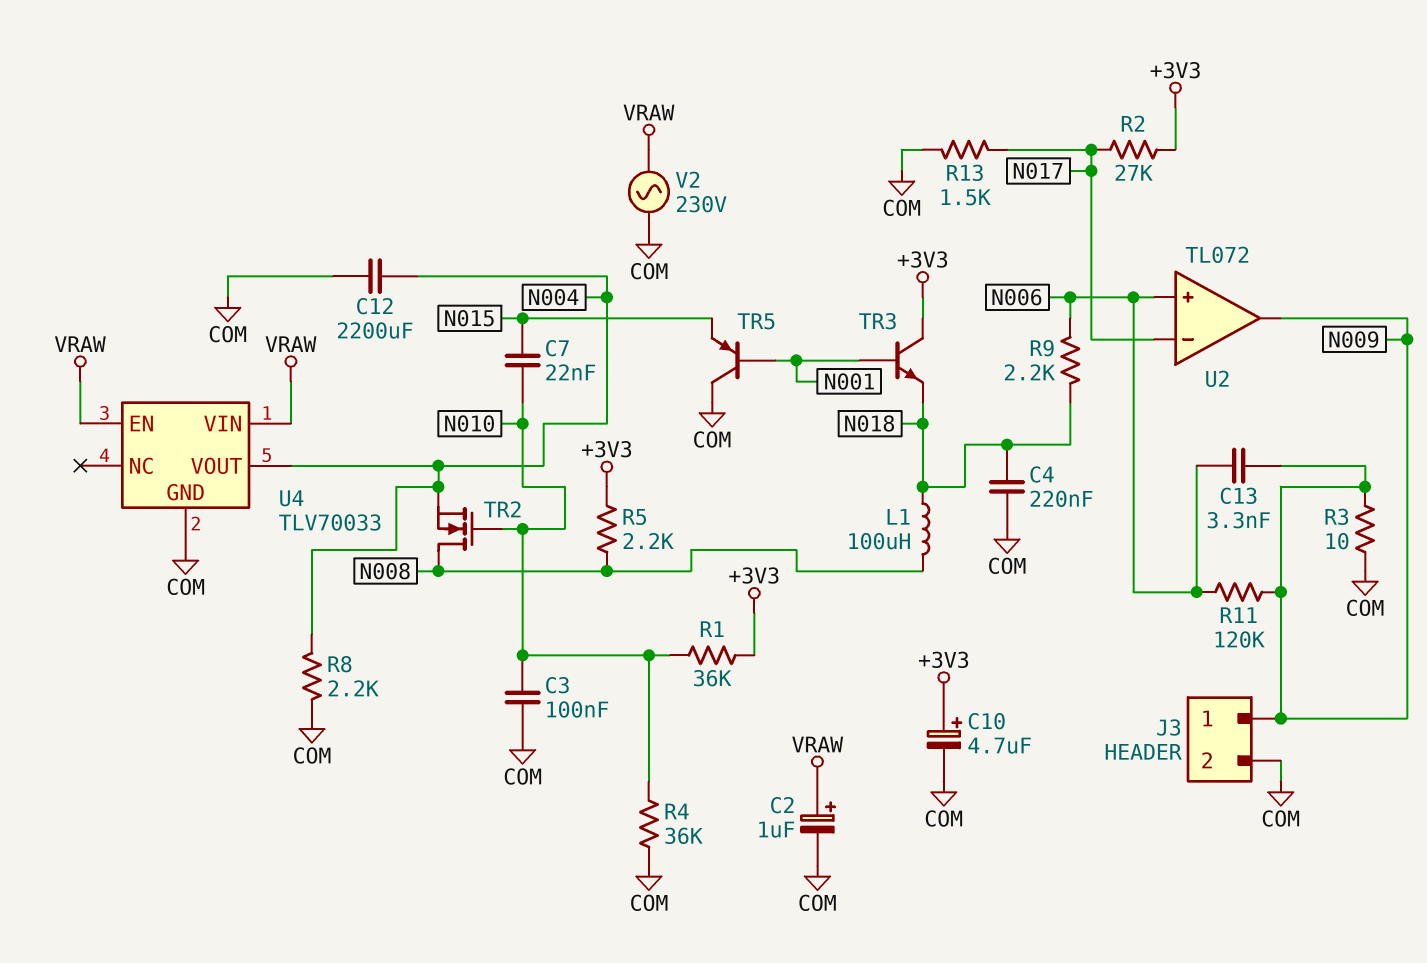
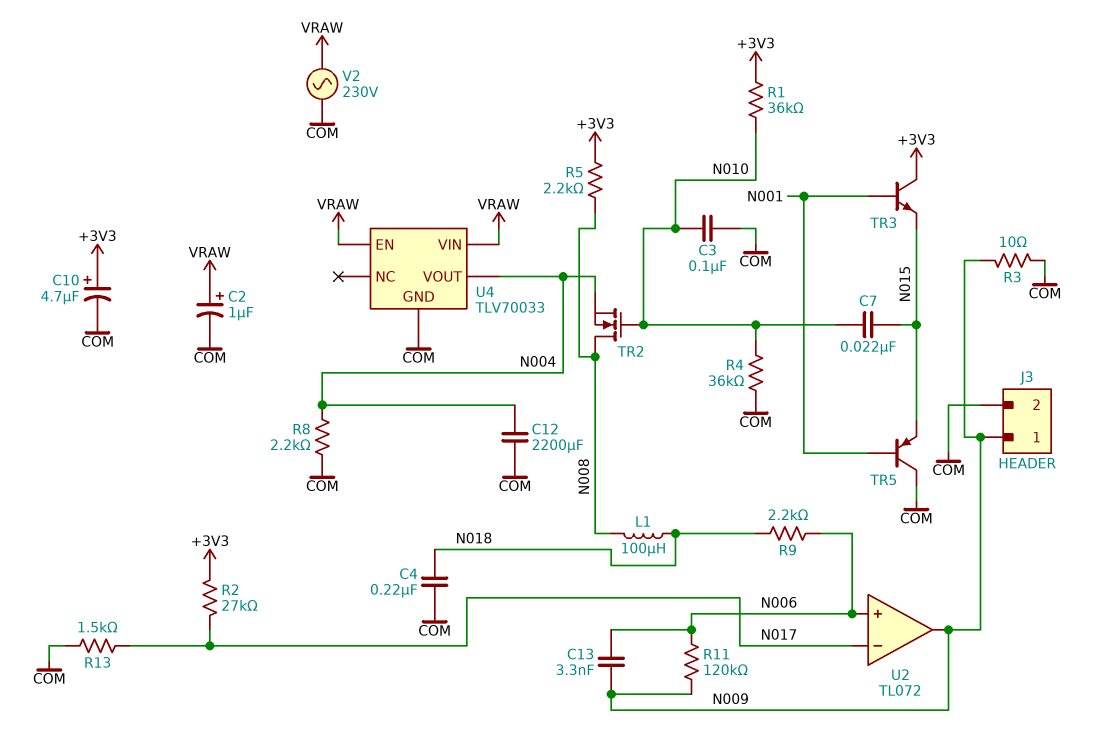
TR3: NPN (B N001, C +3V3, E N018) -> NPN (B N001, C +3V3, E N015)

